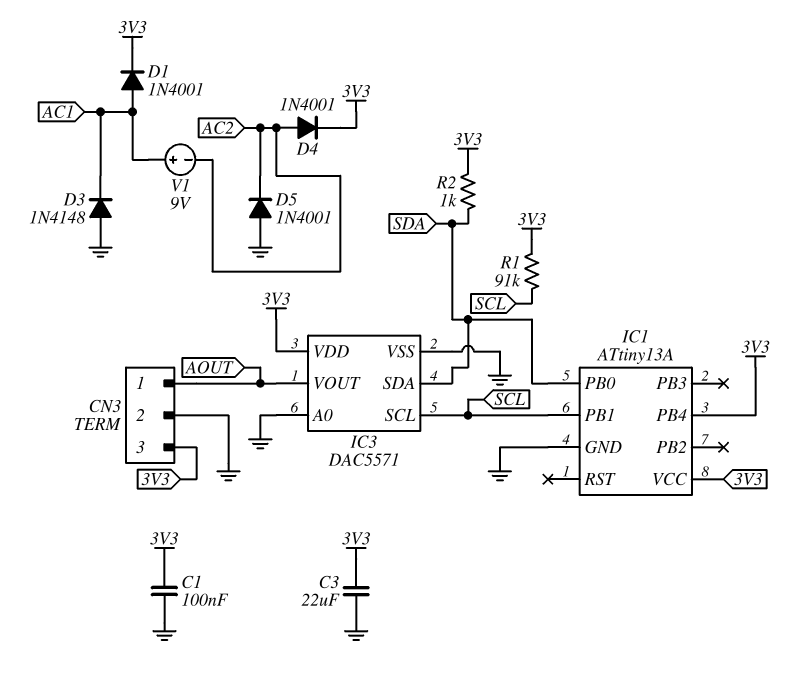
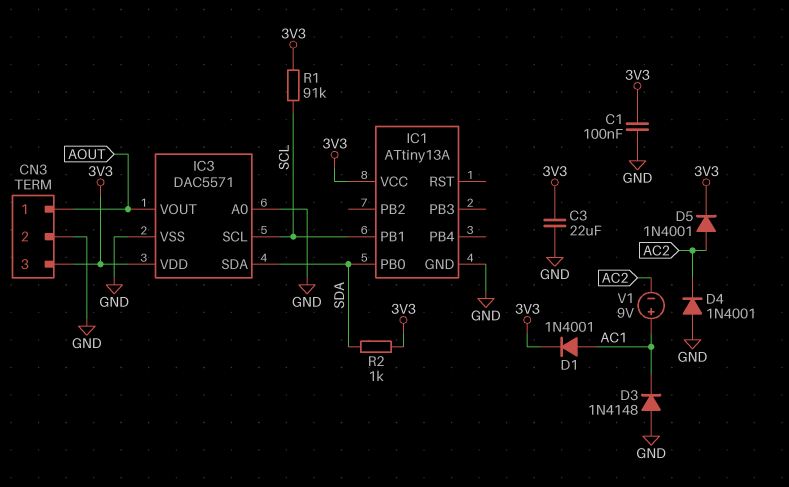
D4: diode 1N4001 (A AC2, K 3V3) -> diode 1N4001 (A GND, K AC2)
D5: diode 1N4001 (A GND, K AC2) -> diode 1N4001 (A AC2, K 3V3)
IC1 pin PB4: 3V3 -> none

